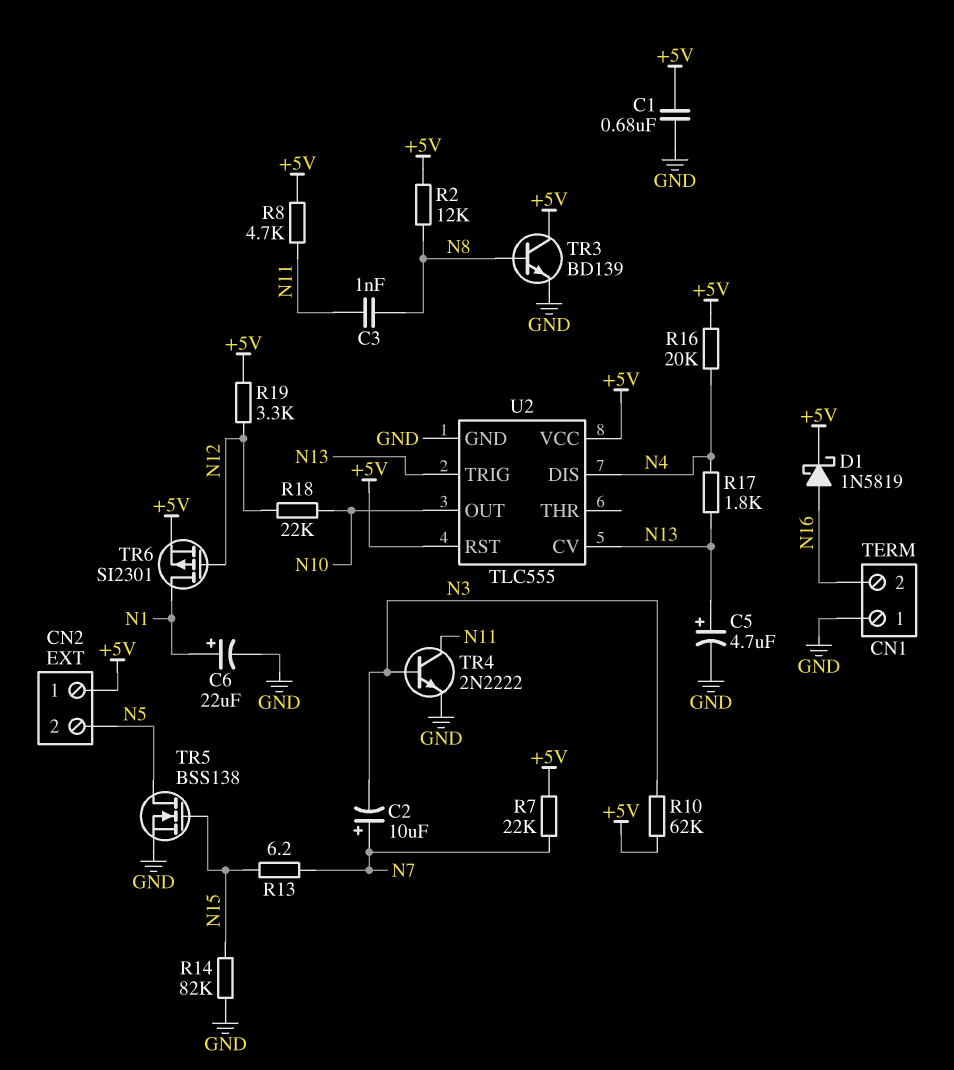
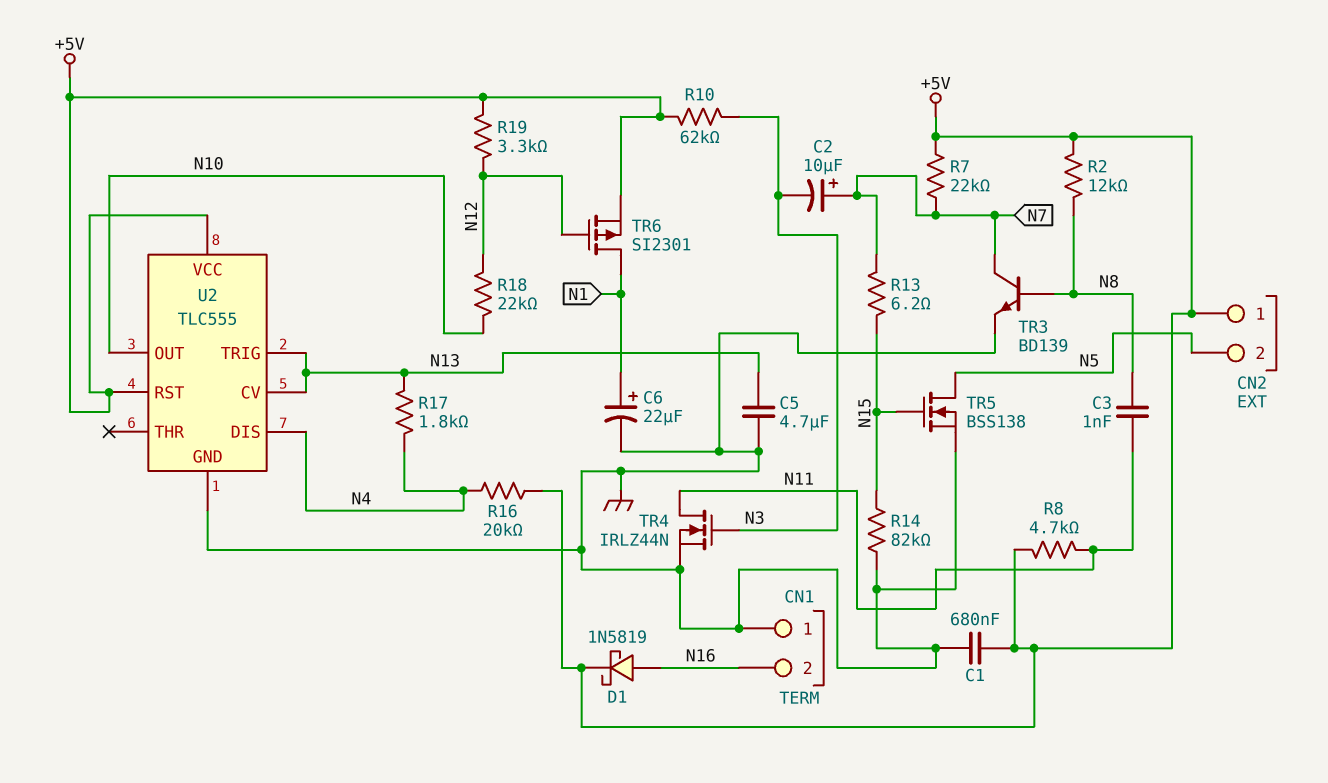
C5: 4.7uF (plus N13, minus GND) -> 4.7uF (GND, N13)
TR3: NPN BD139 (B N8, C +5V, E GND) -> NPN BD139 (B N8, C N7, E GND)
TR4: NPN 2N2222 (B N3, C N11, E GND) -> NMOS IRLZ44N (G N3, D N11, S GND)

